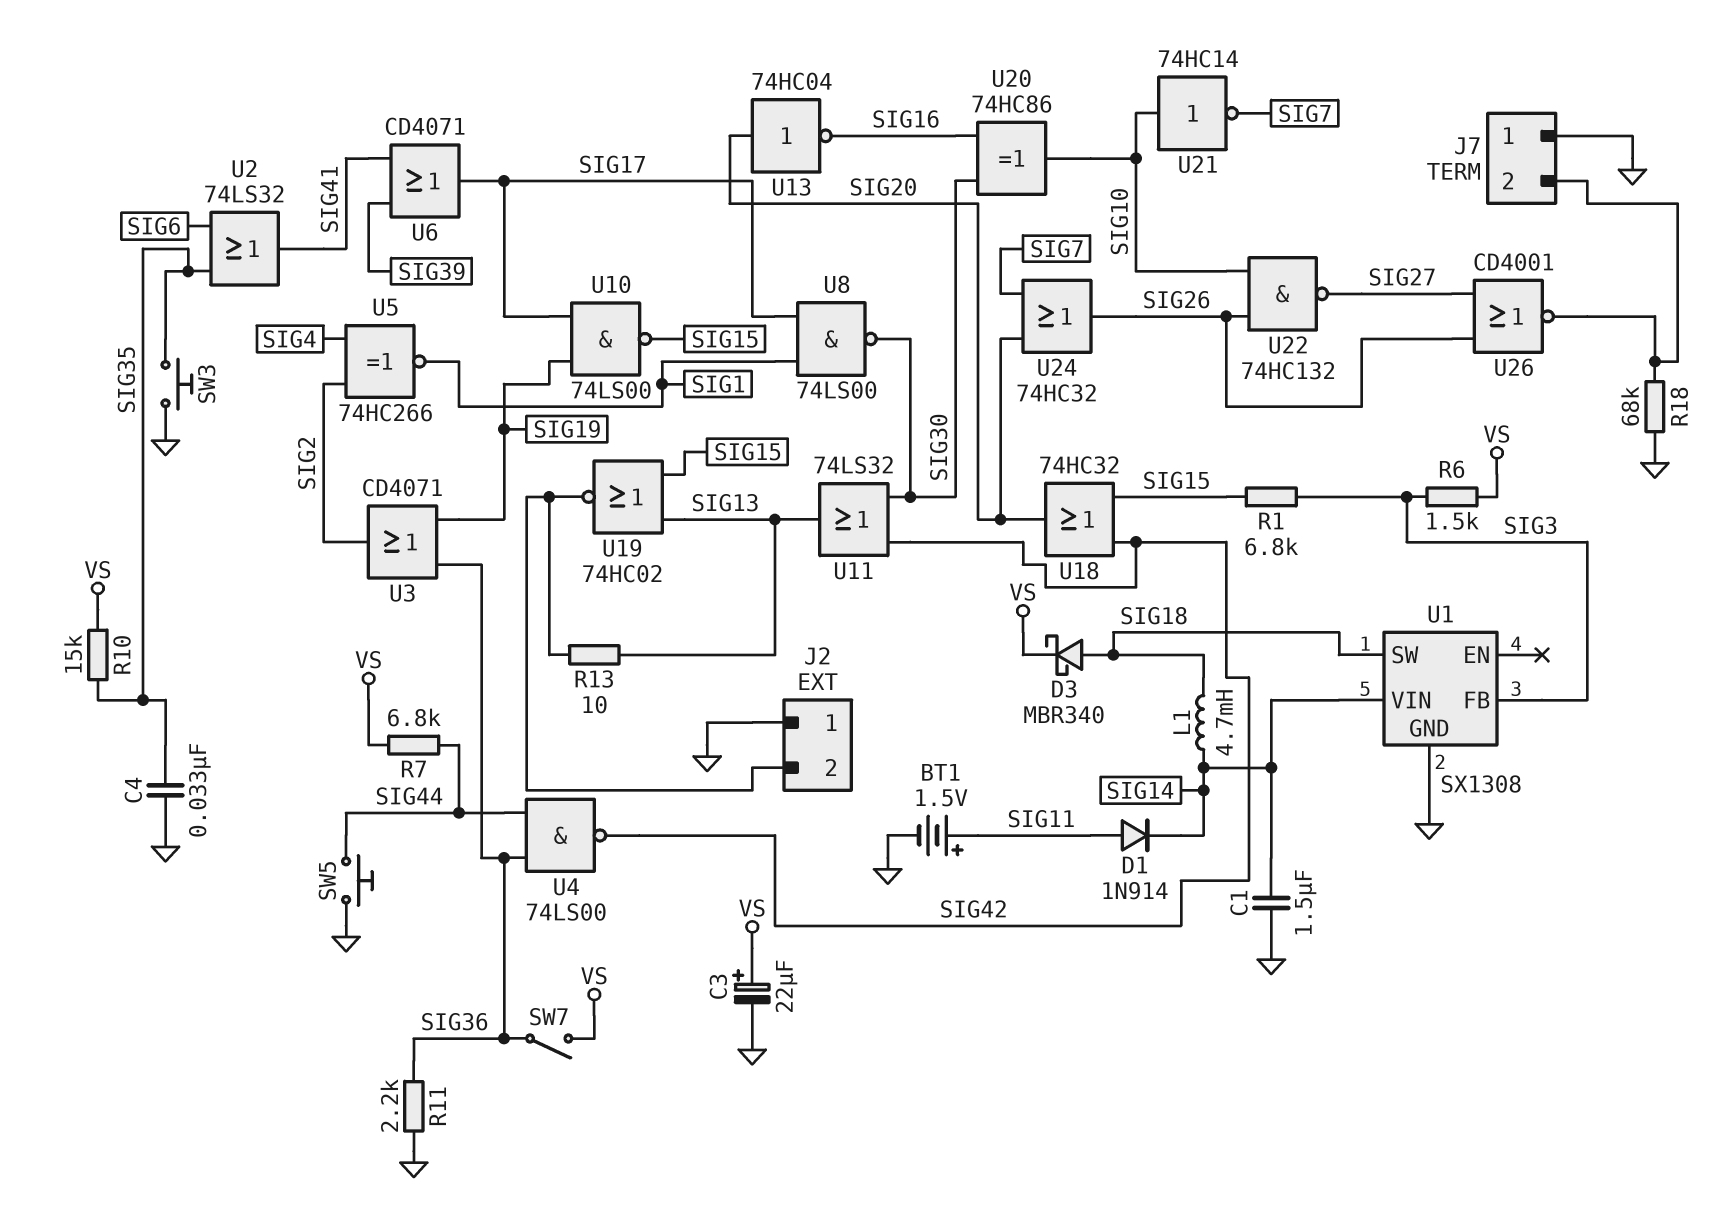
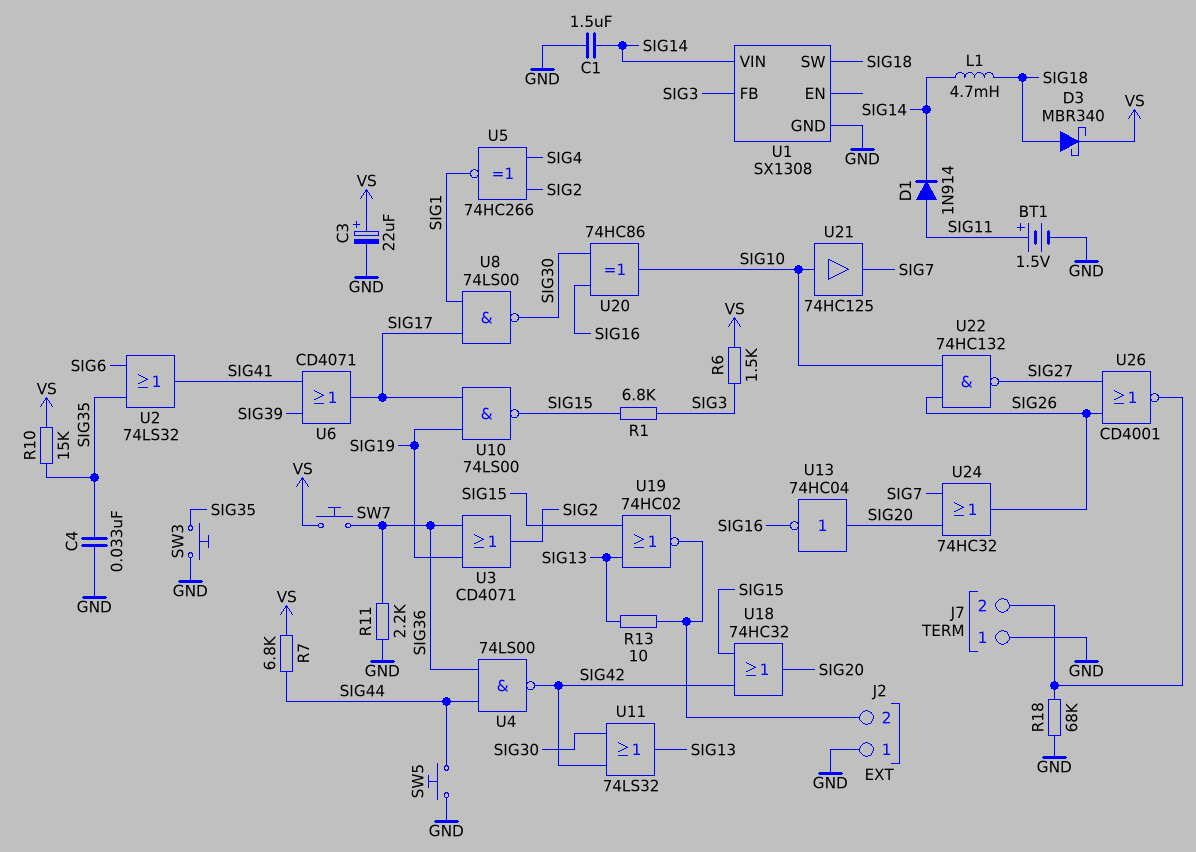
SW7: switch (SIG36, VS) -> button (SIG36, VS)
U21: NOT 74HC14 (in SIG10, out SIG7) -> buffer 74HC125 (in SIG10, out SIG7)

